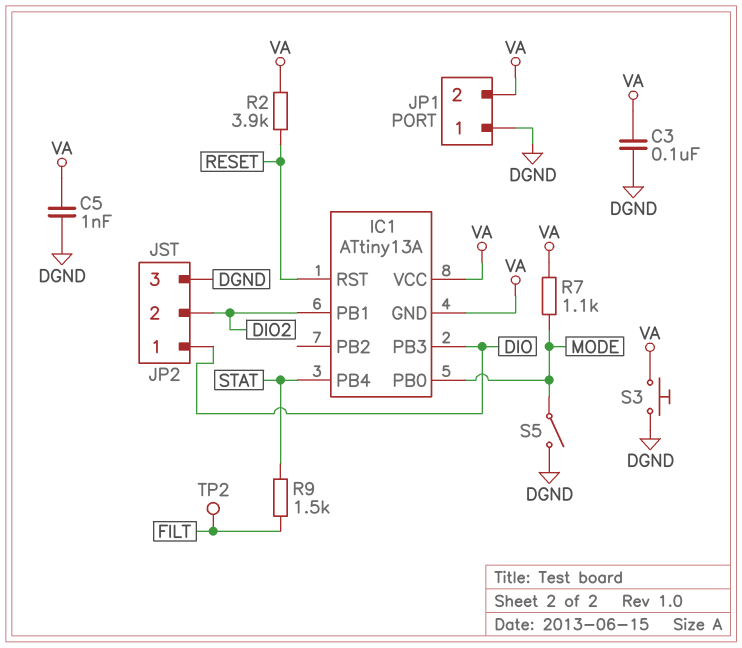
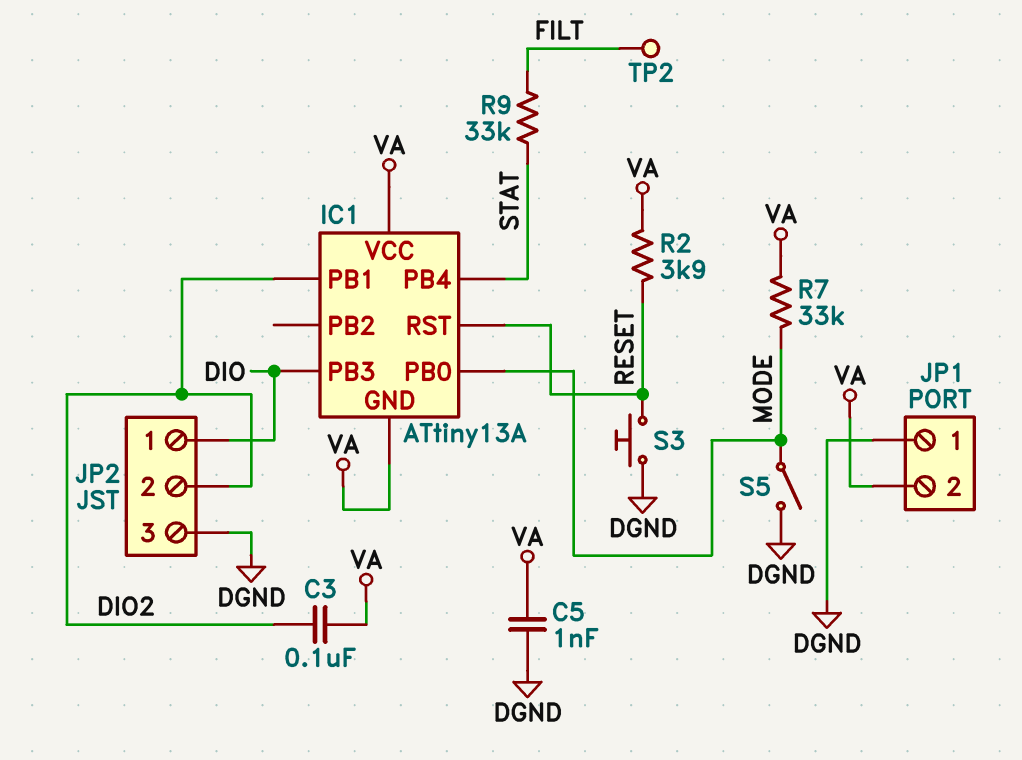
C3: 100nF (DGND, VA) -> 100nF (DIO2, VA)
R7: 1.1k (MODE, VA) -> 33k (MODE, VA)
R9: 1.5k (FILT, STAT) -> 33k (FILT, STAT)
S3: button (DGND, VA) -> button (DGND, RESET)

